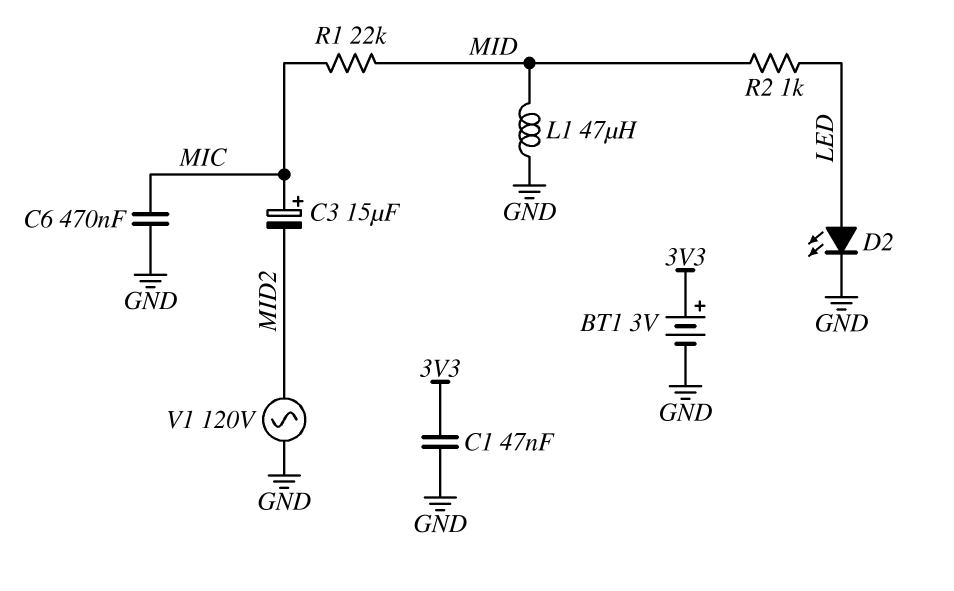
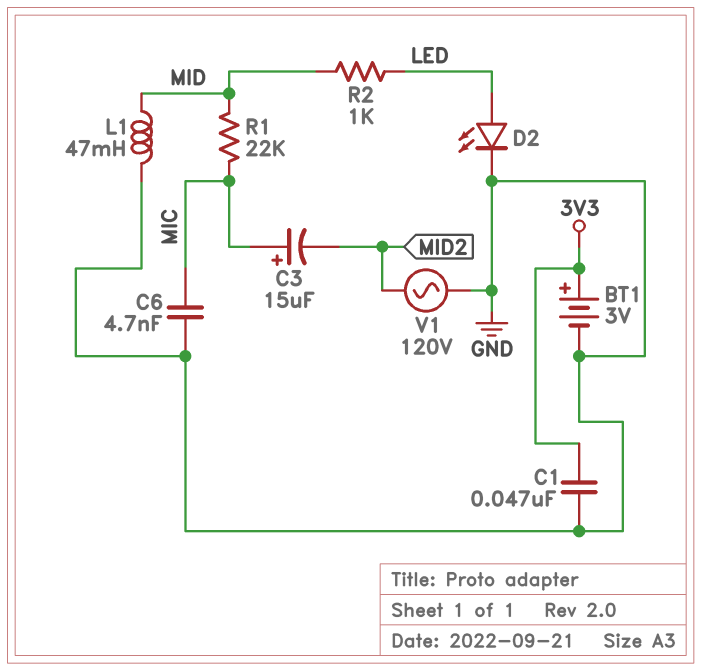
C6: 470nF (GND, MIC) -> 4.7nF (GND, MIC)
L1: 47uH (GND, MID) -> 47mH (GND, MID)

